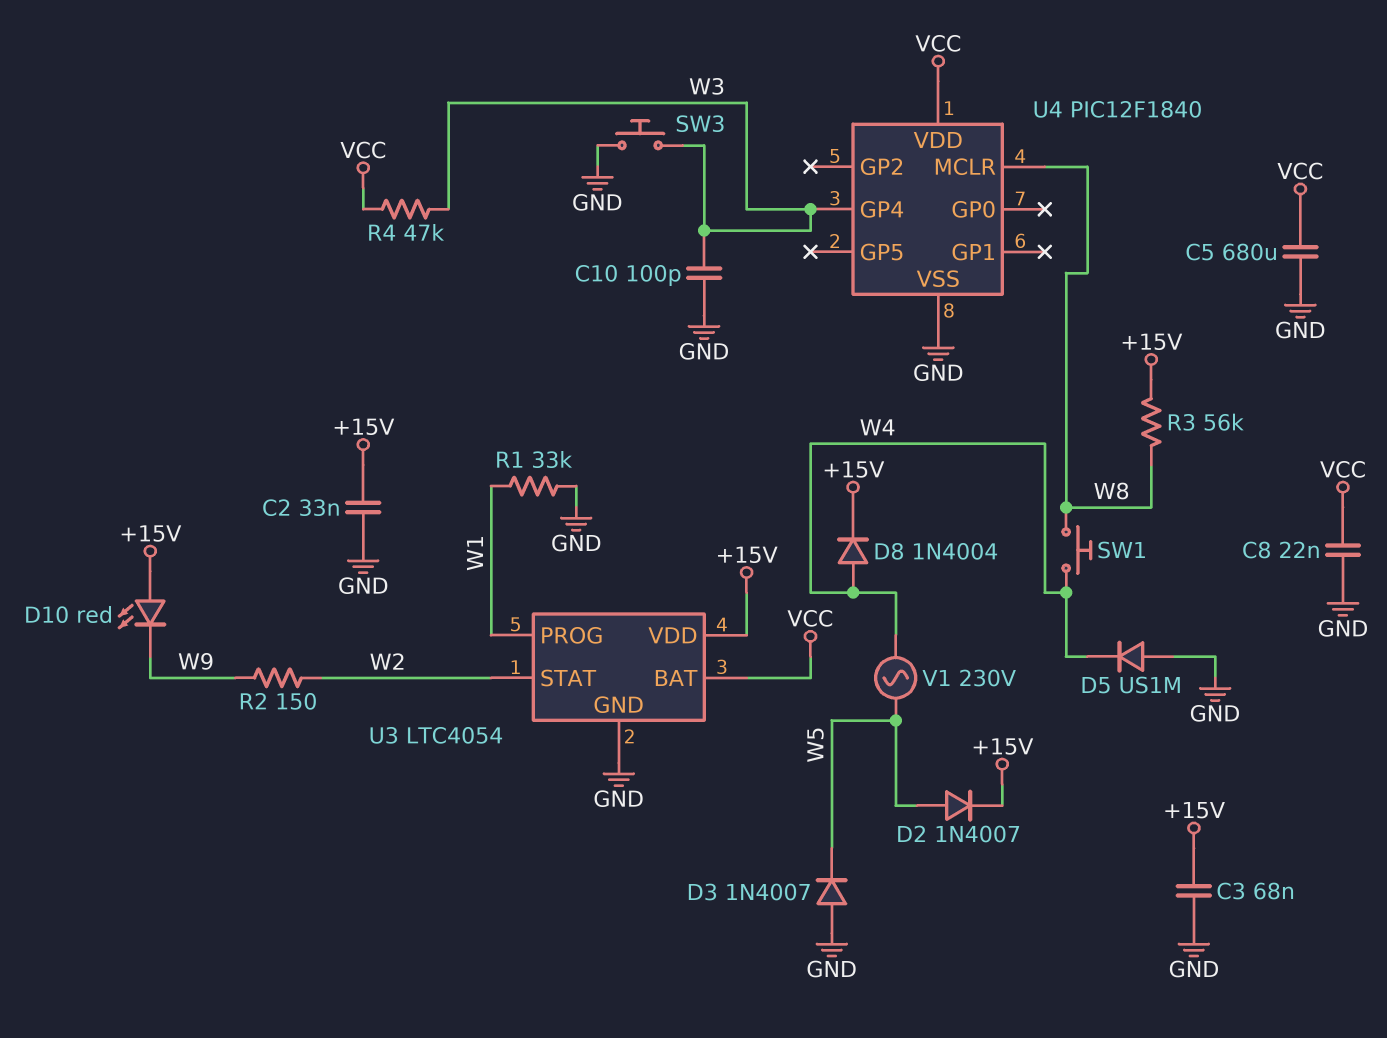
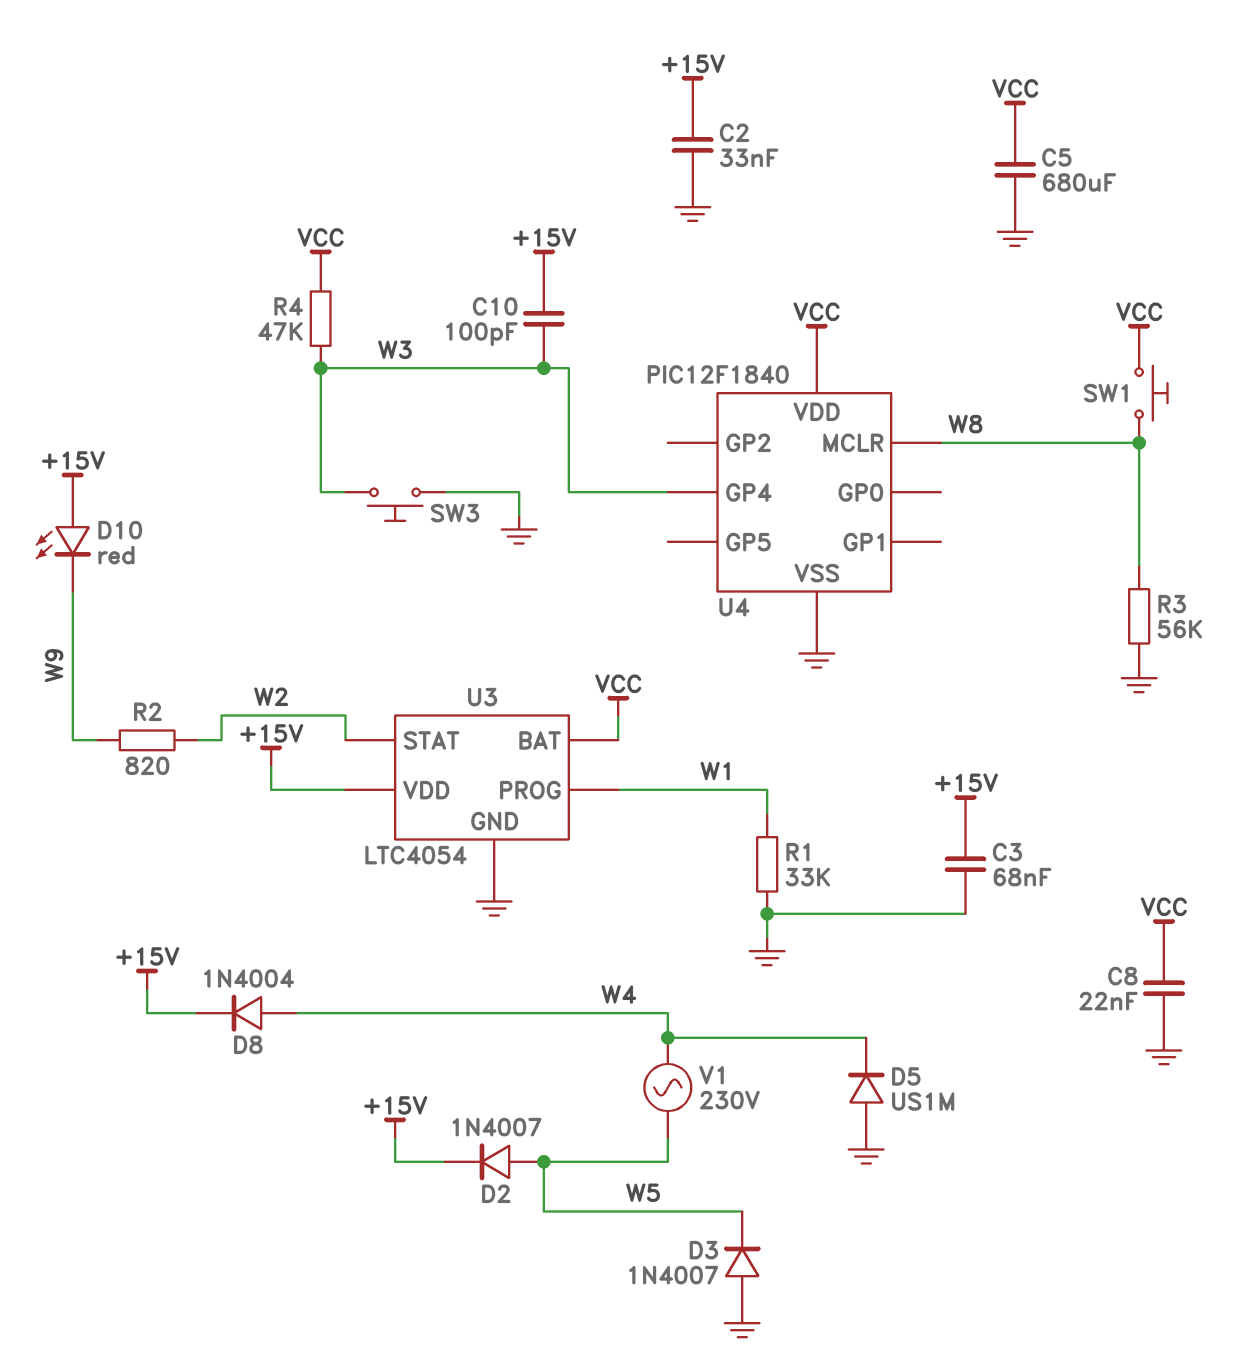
C10: 100pF (GND, W3) -> 100pF (+15V, W3)
R2: 150 (W2, W9) -> 820 (W2, W9)
R3: 56k (+15V, W8) -> 56k (GND, W8)
SW1: button (W4, W8) -> button (VCC, W8)

